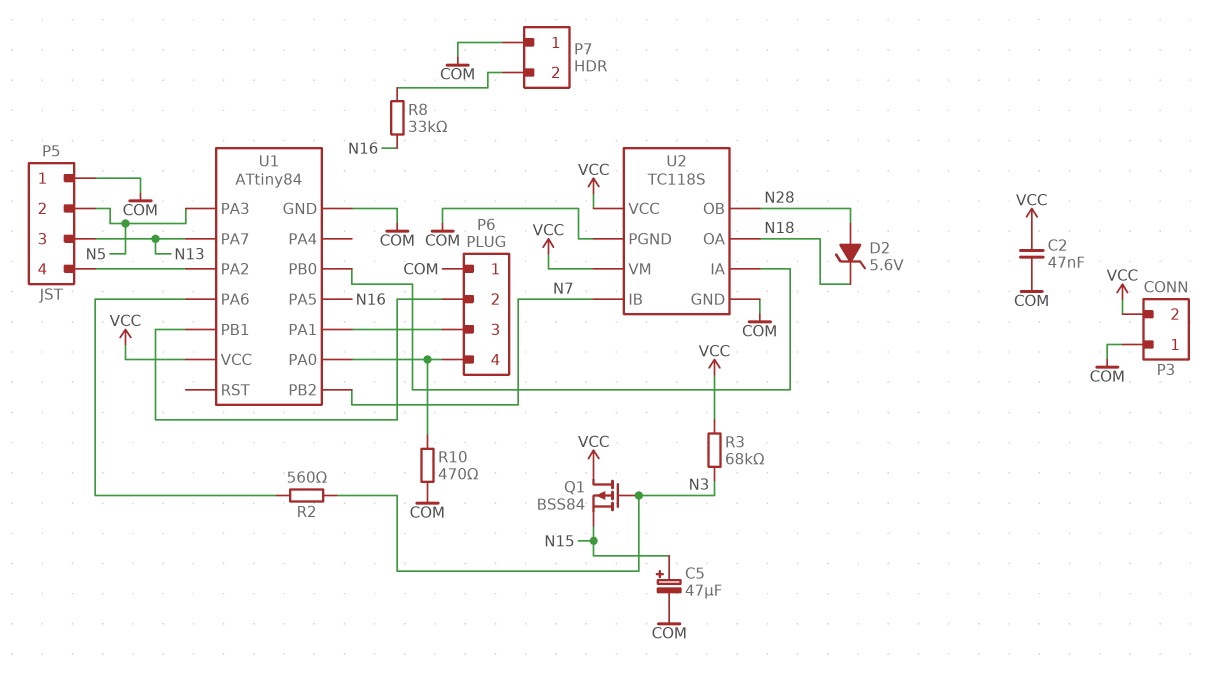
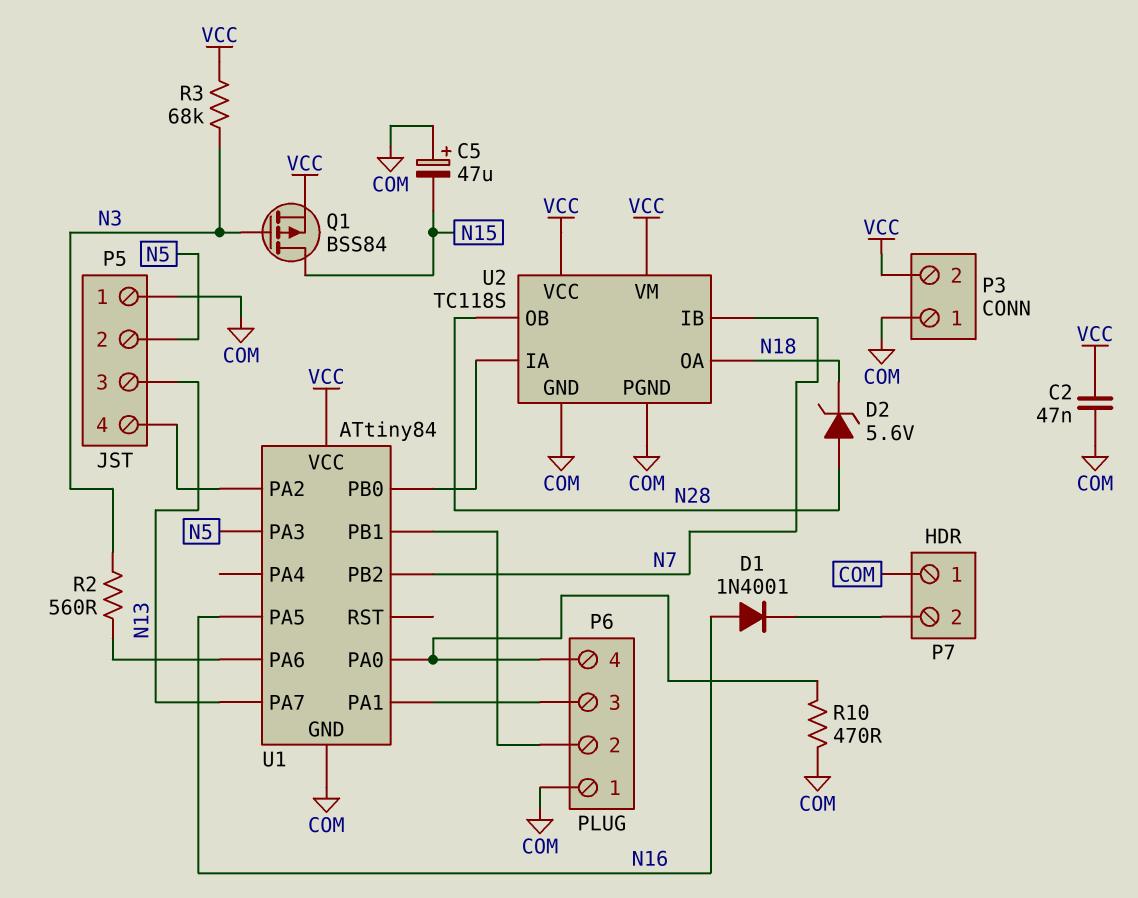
C5: 47uF (plus N15, minus COM) -> 47uF (plus COM, minus N15)
D1: none -> diode 1N4001 (A N16, K P7/2)
Q1: PMOS BSS84 (G N3, D VCC, S N15) -> PMOS BSS84 (G N3, D N15, S VCC)
R8: 33k (N16, P7/2) -> none

